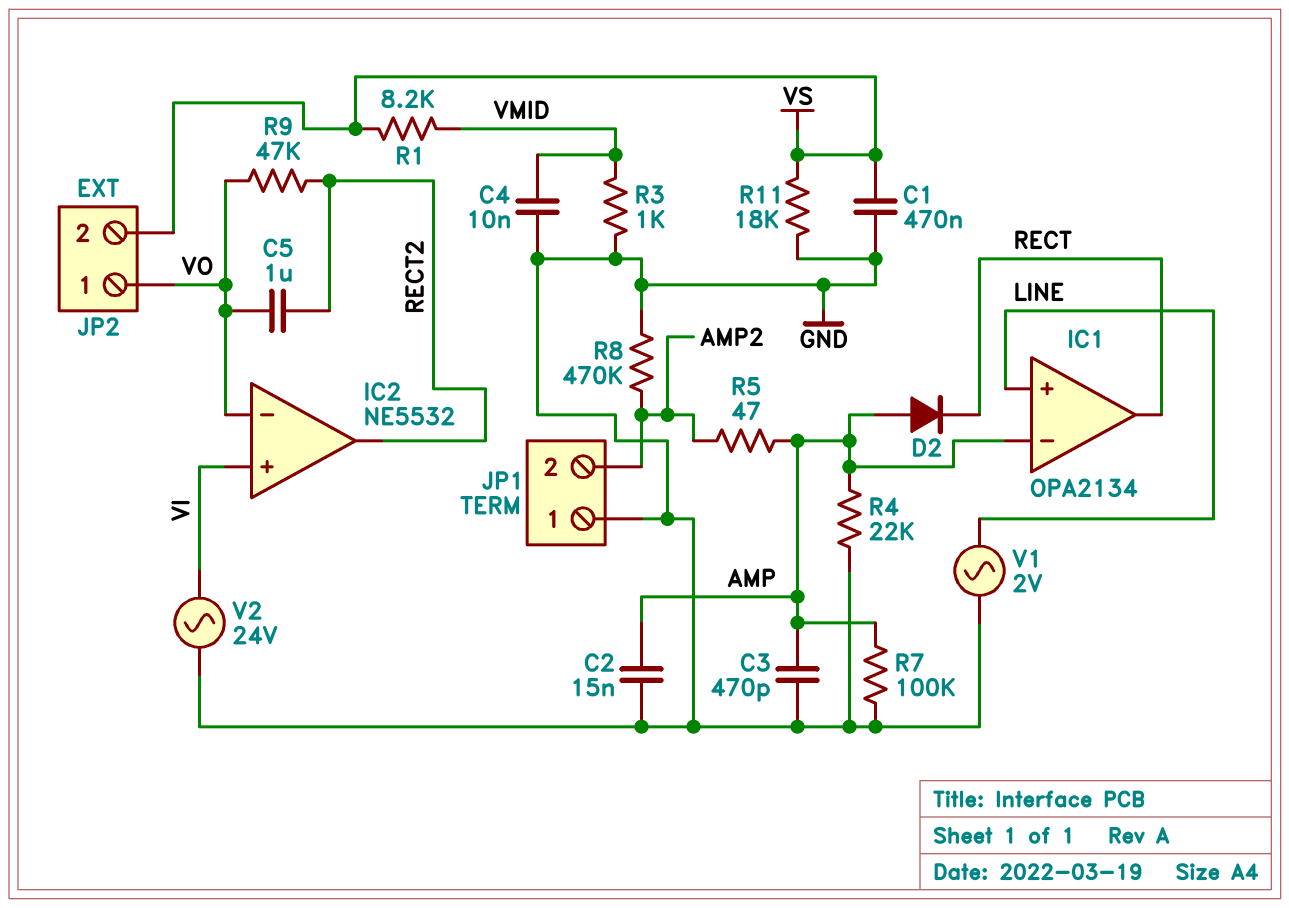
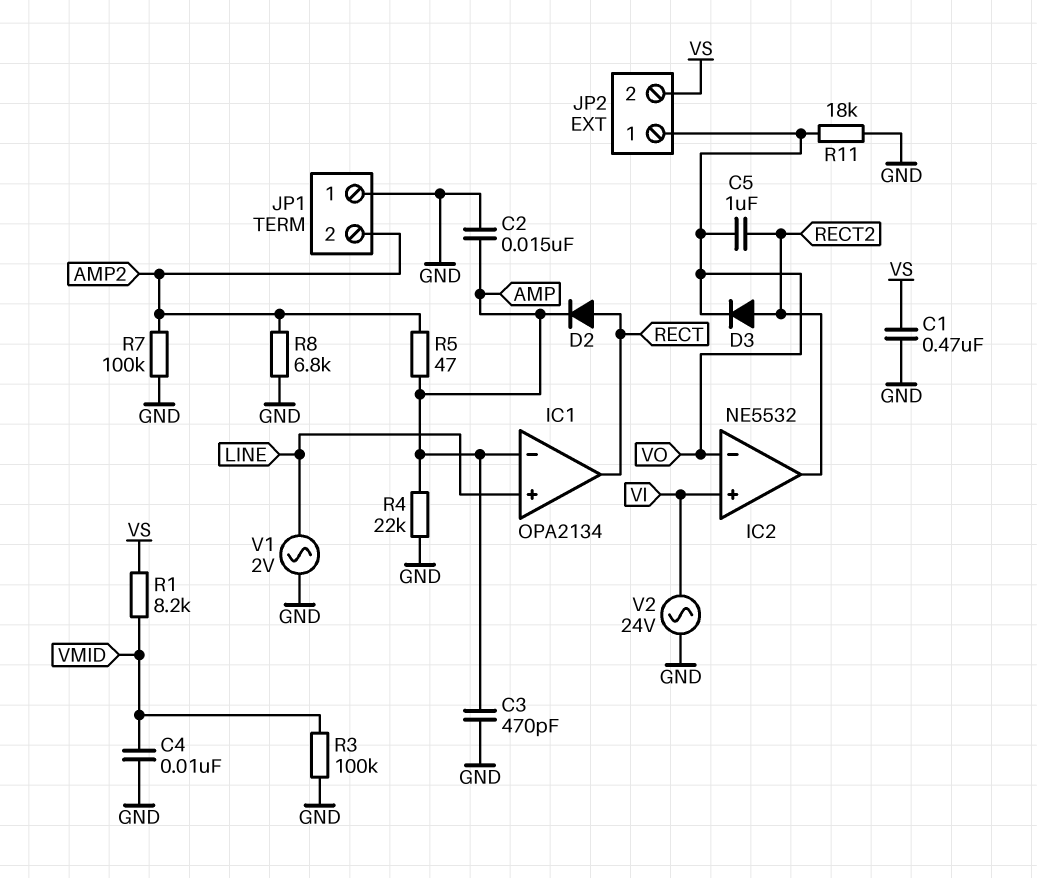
D2: diode (A AMP, K RECT) -> diode (A RECT, K AMP)
D3: none -> diode (A RECT2, K VO)
R3: 1k (GND, VMID) -> 100k (GND, VMID)
R7: 100k (AMP, GND) -> 100k (AMP2, GND)
R8: 470k (AMP2, GND) -> 6.8k (AMP2, GND)
R9: 47k (RECT2, VO) -> none
R11: 18k (GND, VS) -> 18k (GND, VO)

